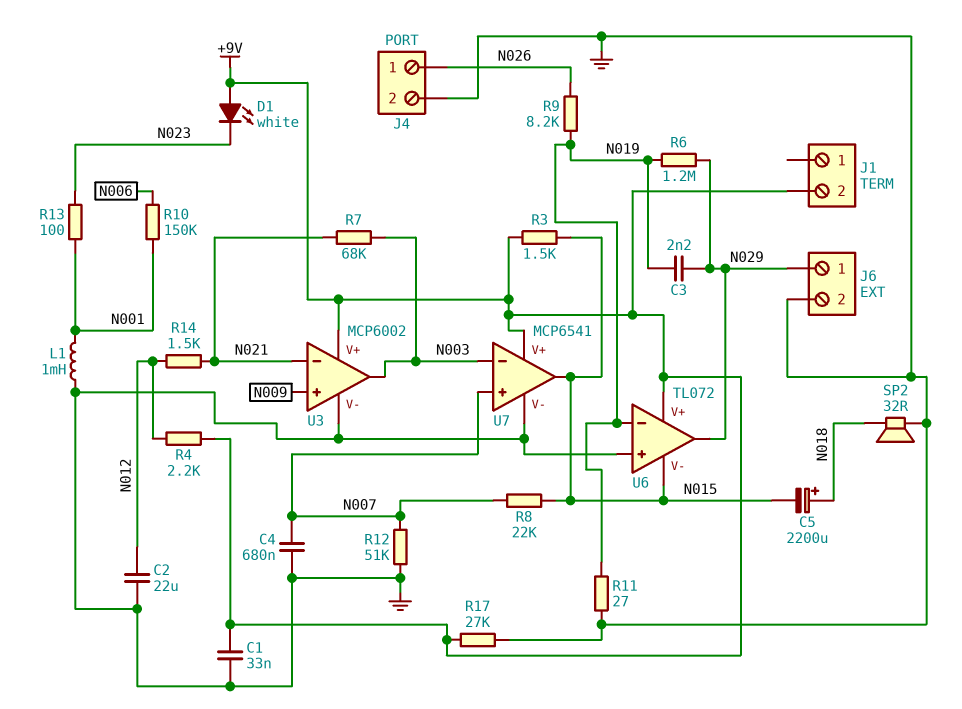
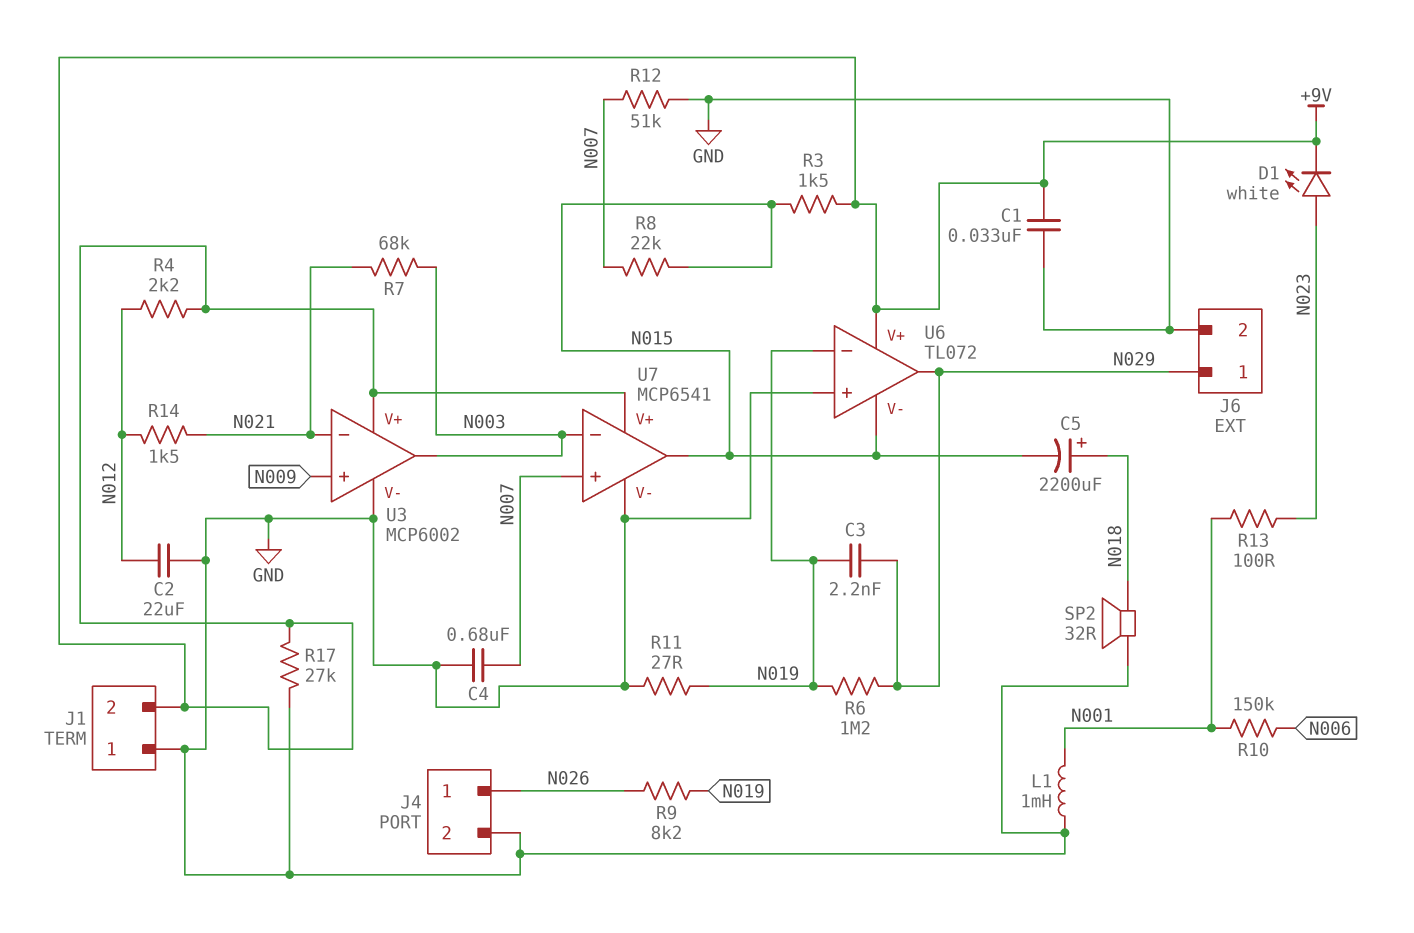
D1: LED white (A +9V, K N023) -> LED white (A N023, K +9V)
J1 pin 1: none -> GND

